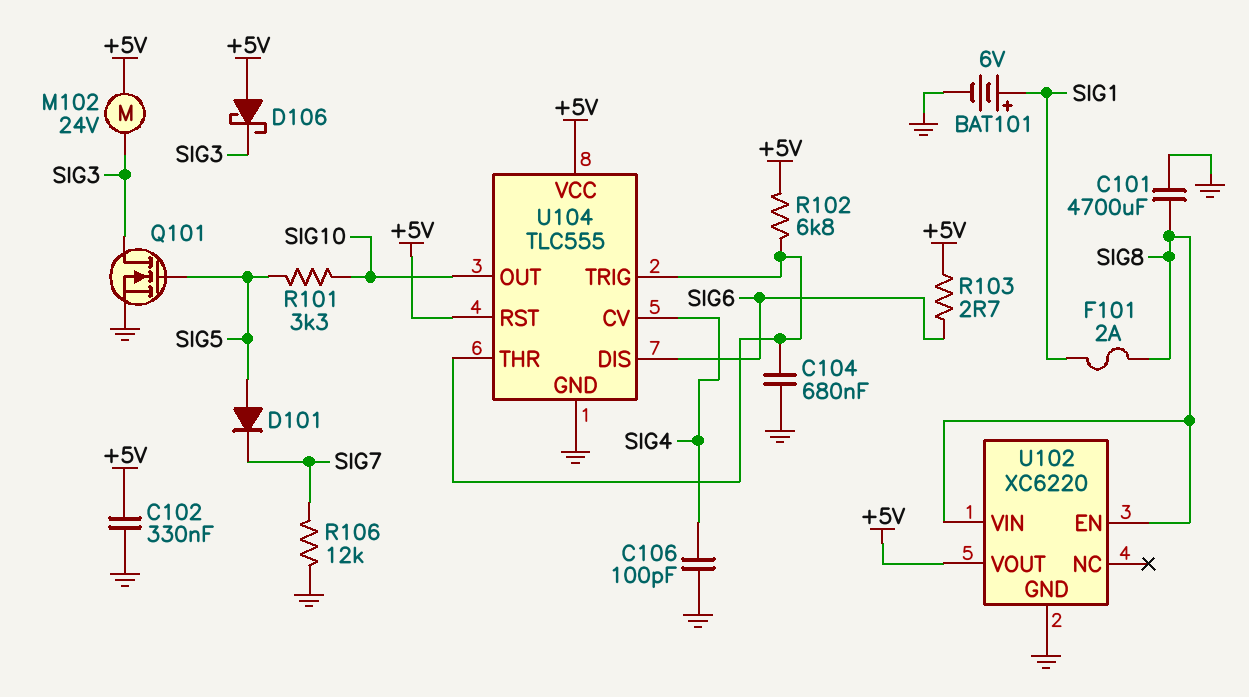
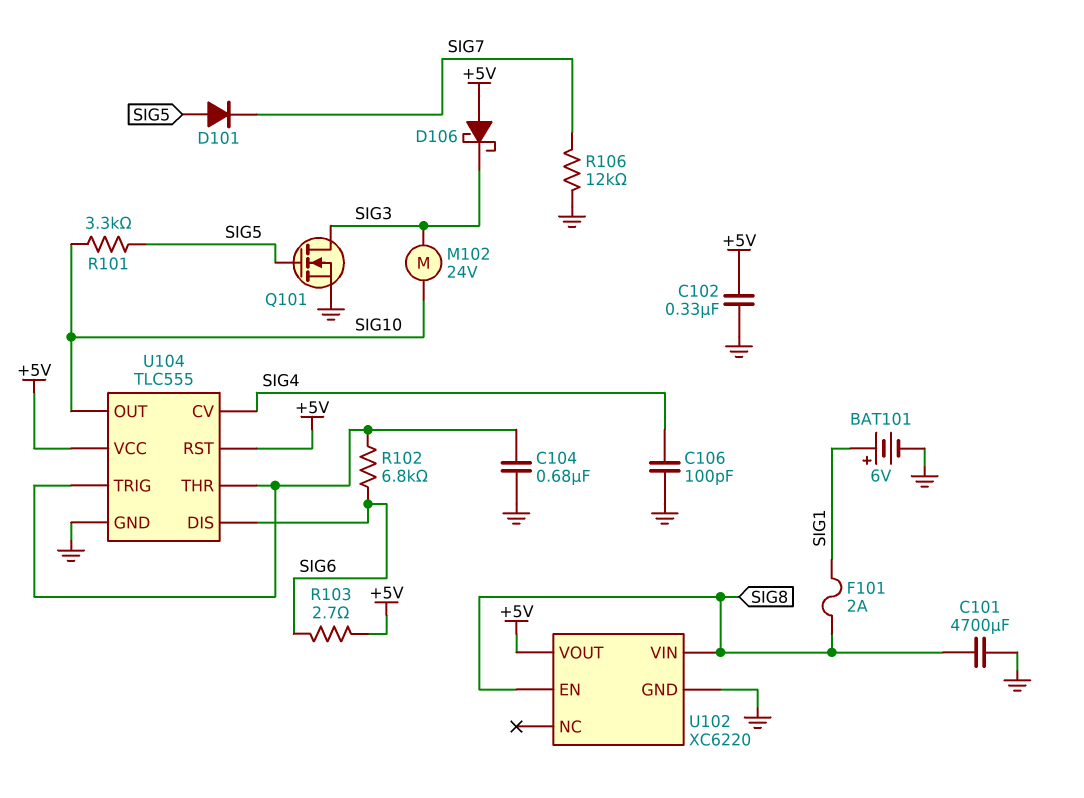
M102: motor 24V (+5V, SIG3) -> motor 24V (SIG3, SIG10)
R102: 6.8k (+5V, U104/THR) -> 6.8k (SIG6, U104/THR)

